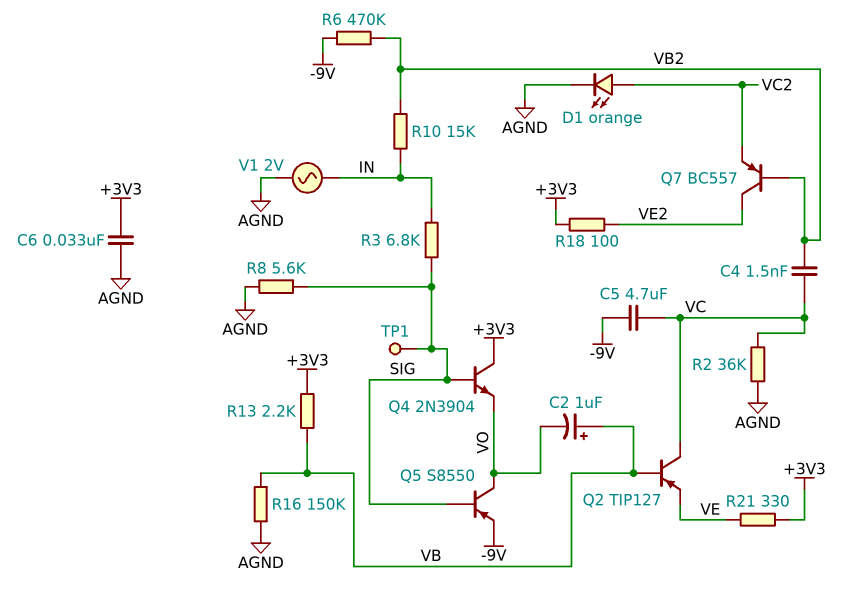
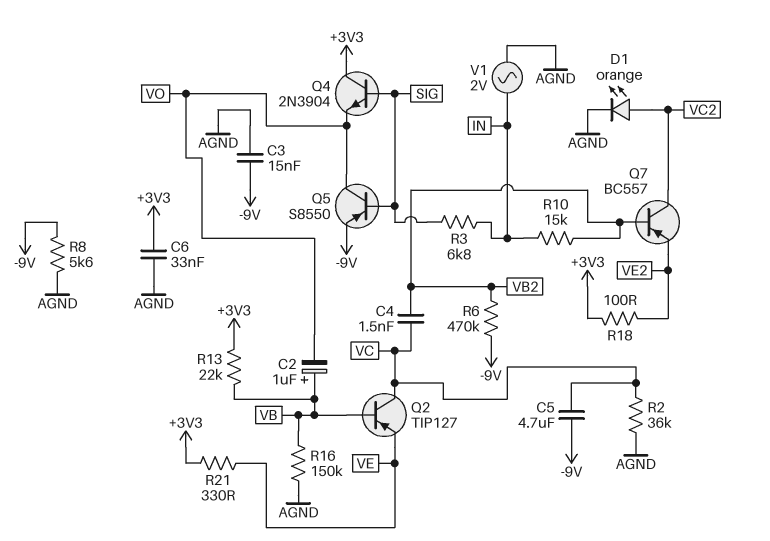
C3: none -> 15nF (-9V, AGND)
Q7: PNP BC557 (B VB2, C VE2, E VC2) -> PNP BC557 (B VB2, C VC2, E VE2)
R8: 5.6k (AGND, SIG) -> 5.6k (-9V, AGND)
R13: 2.2k (+3V3, VB) -> 22k (+3V3, VB)
TP1: test point (SIG) -> none

